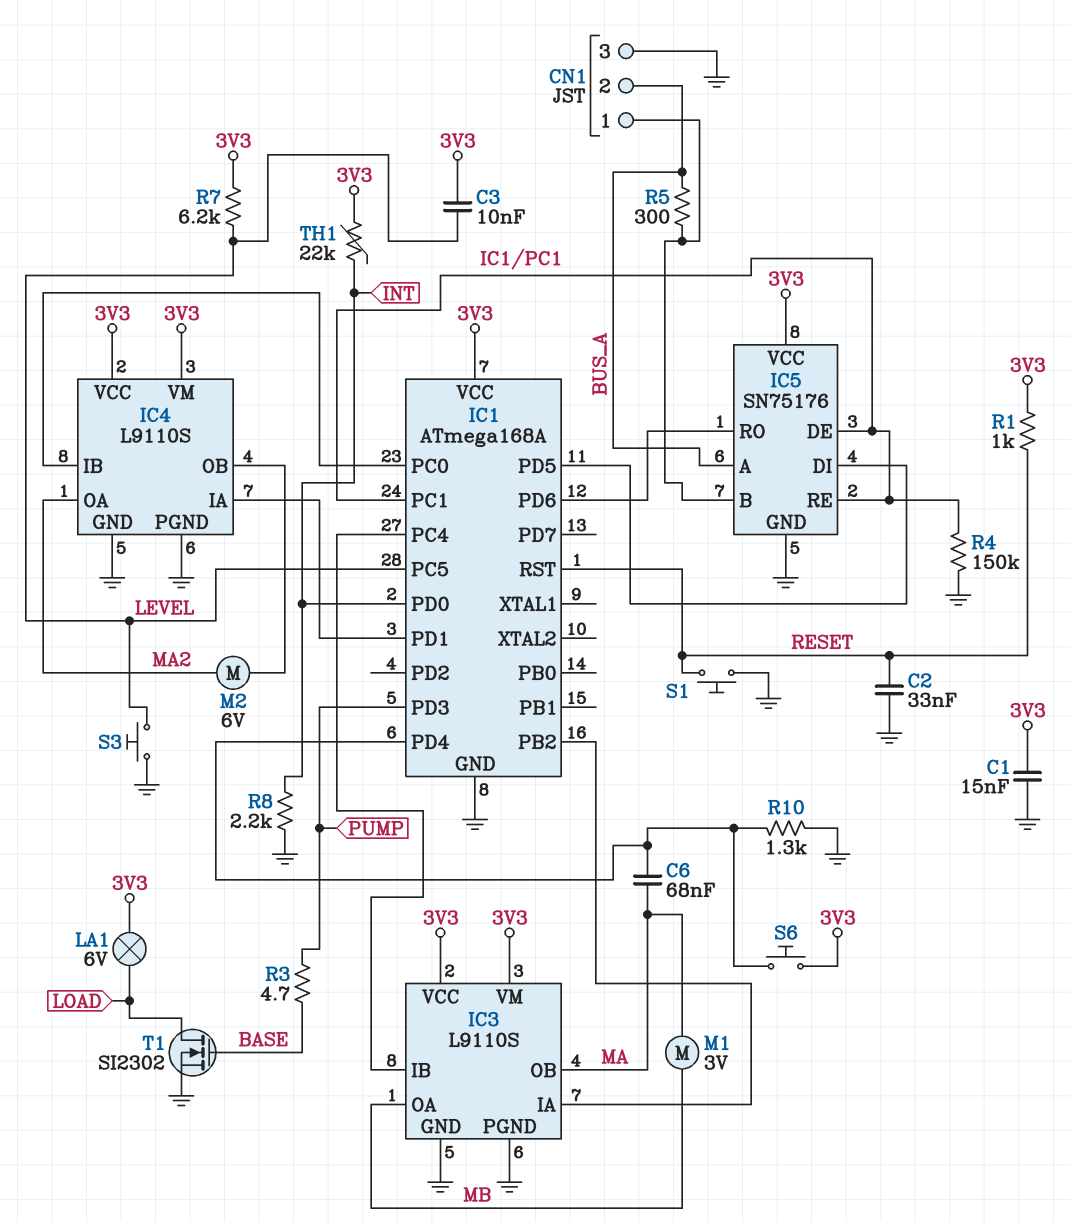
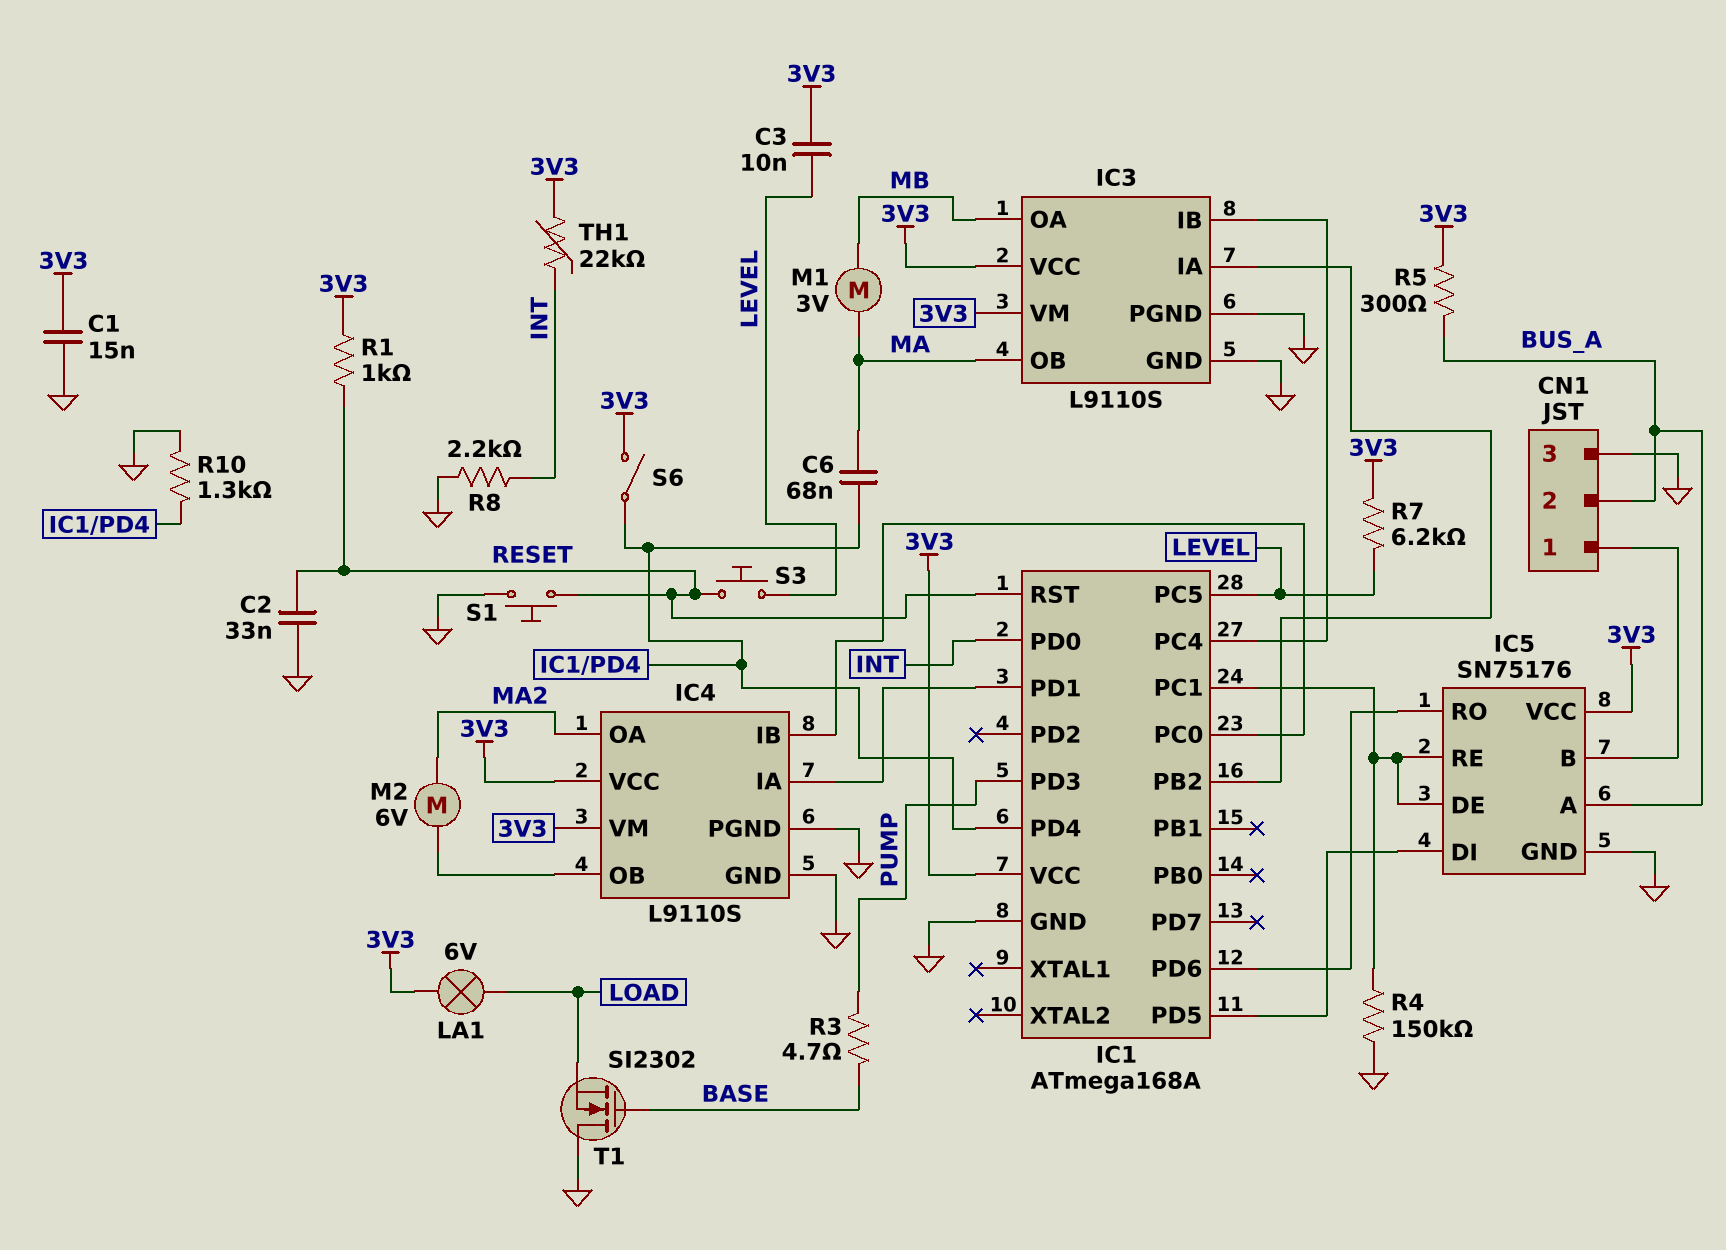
R5: 300 (BUS_A, CN1/1) -> 300 (3V3, BUS_A)
S3: button (GND, LEVEL) -> button (LEVEL, RESET)
S6: button (3V3, IC1/PD4) -> switch (3V3, IC1/PD4)
T1: NMOS SI2302 (G BASE, D LOAD, S GND) -> NMOS SI2302 (G BASE, D GND, S LOAD)

